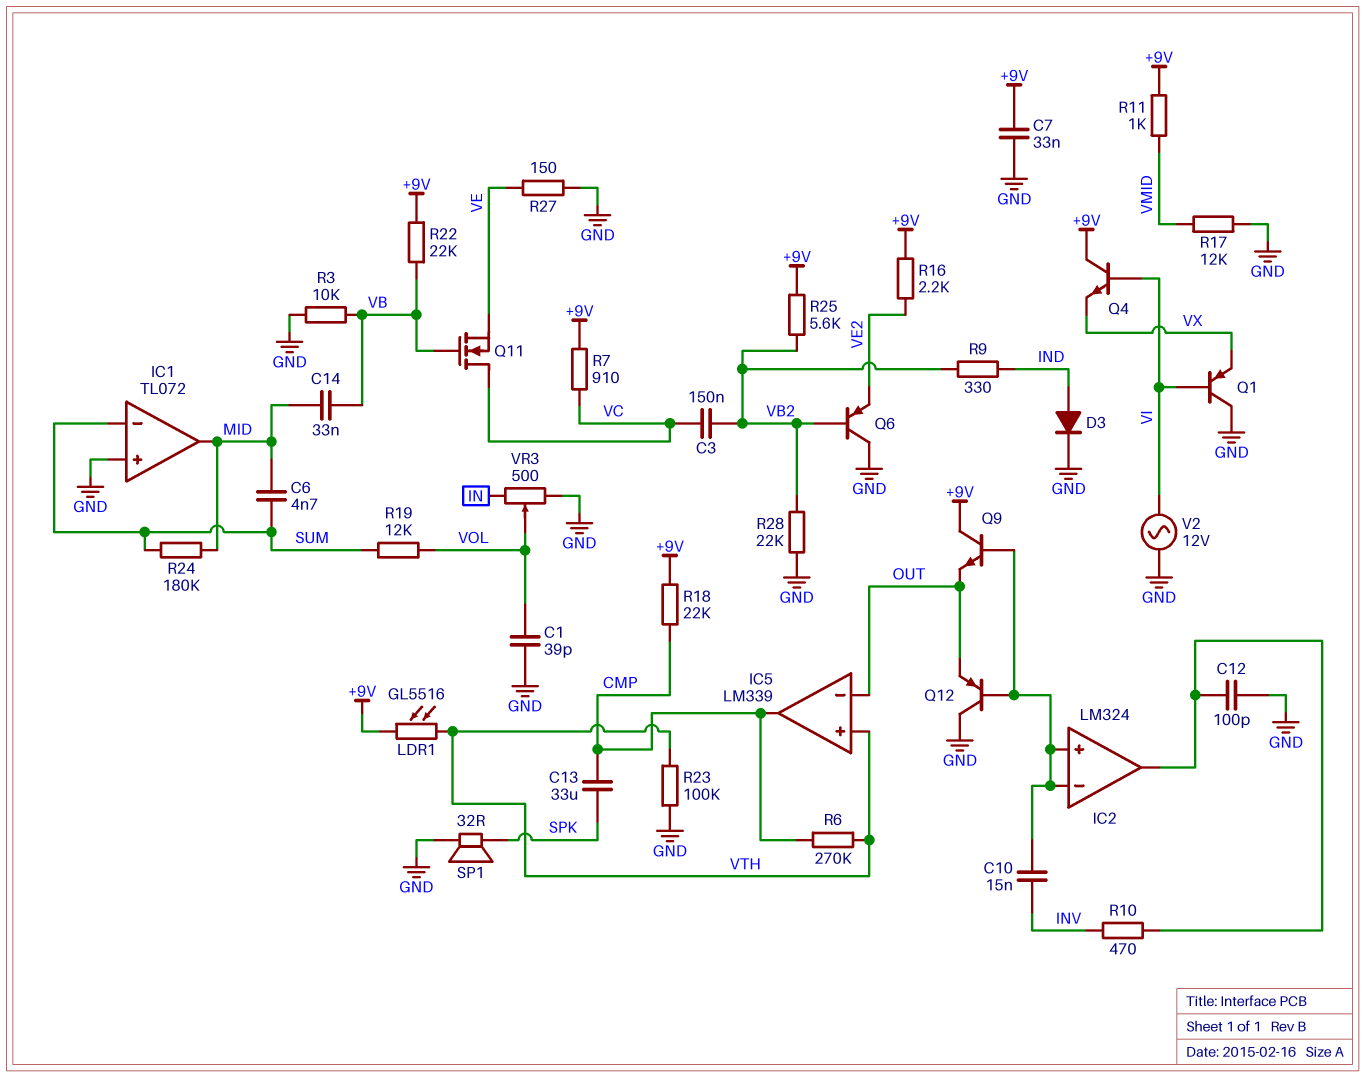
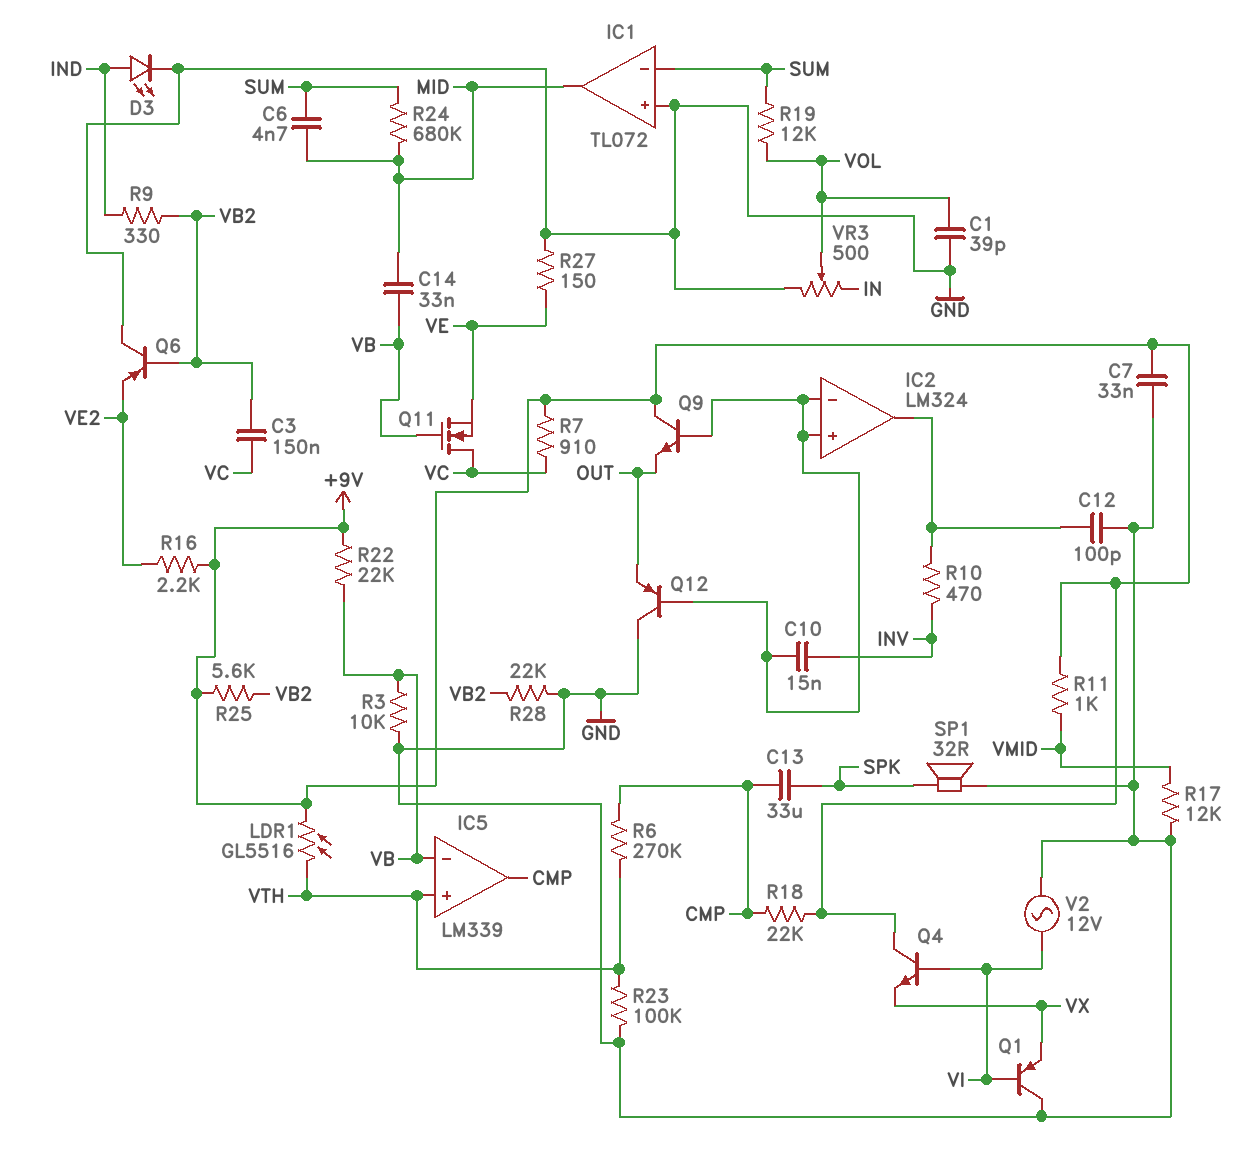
D3: diode (A IND, K GND) -> LED (A IND, K GND)
IC5 pin in-: OUT -> VB
R24: 180k (MID, SUM) -> 680k (MID, SUM)

